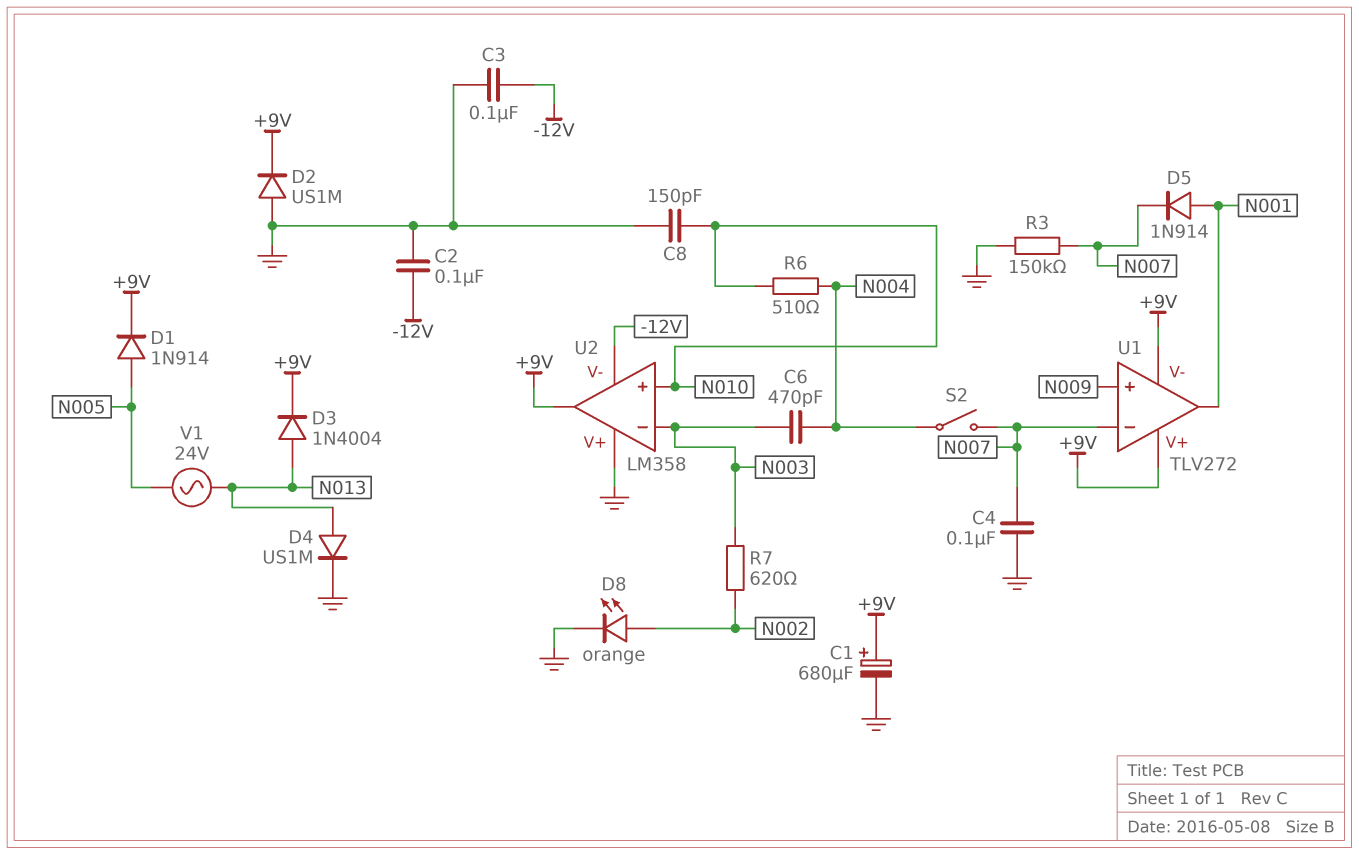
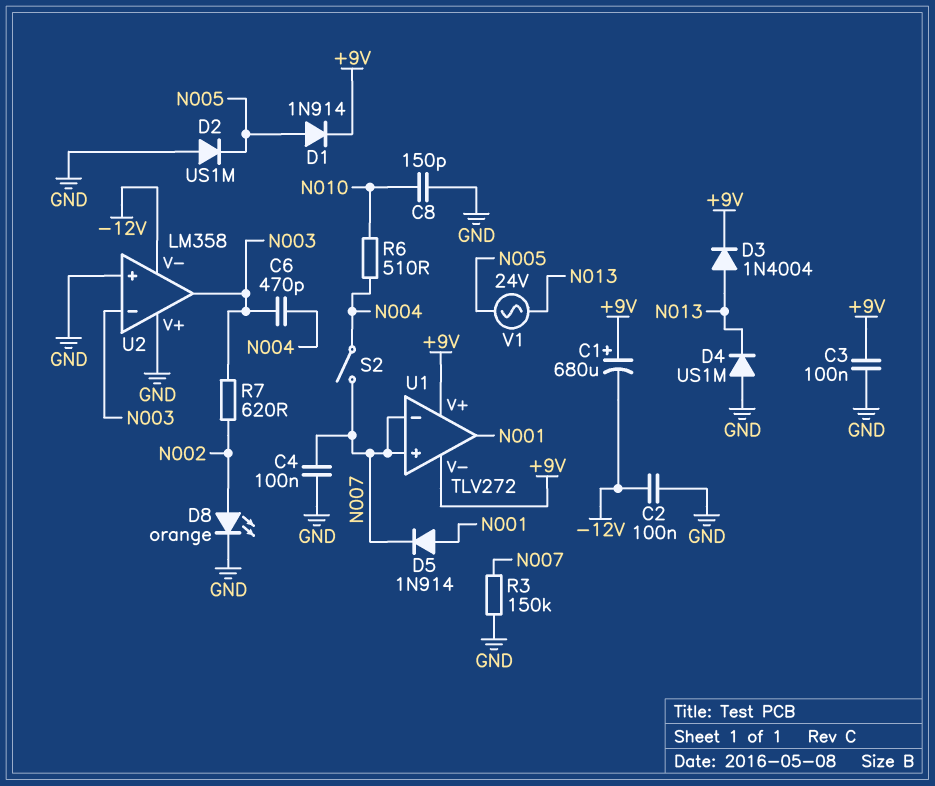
C1: 680uF (plus +9V, minus GND) -> 680uF (plus +9V, minus -12V)
C3: 100nF (-12V, GND) -> 100nF (+9V, GND)
D2: diode US1M (A GND, K +9V) -> diode US1M (A GND, K N005)
D4: diode US1M (A N013, K GND) -> diode US1M (A GND, K N013)
U1 pin in+: N009 -> N007
U2 pin in+: N010 -> GND
U2 pin out: +9V -> N003

